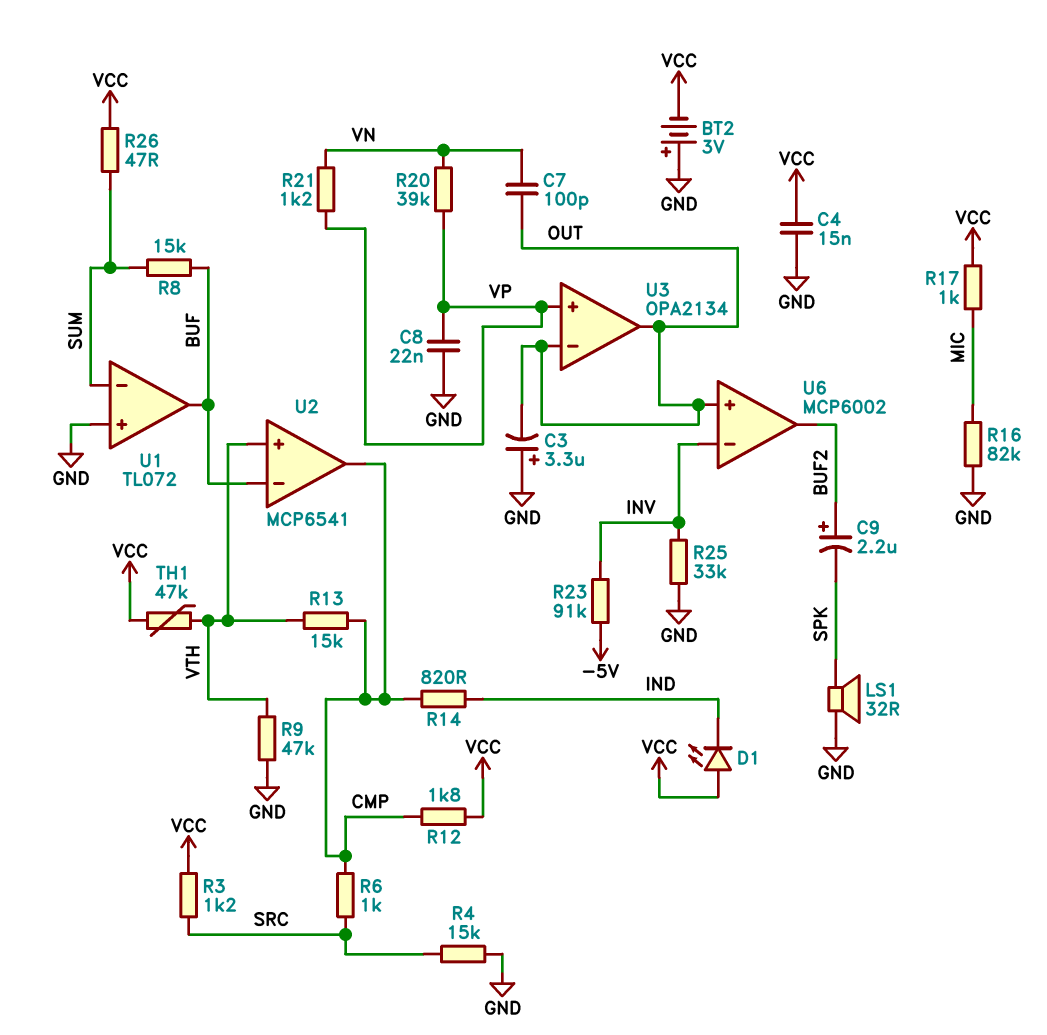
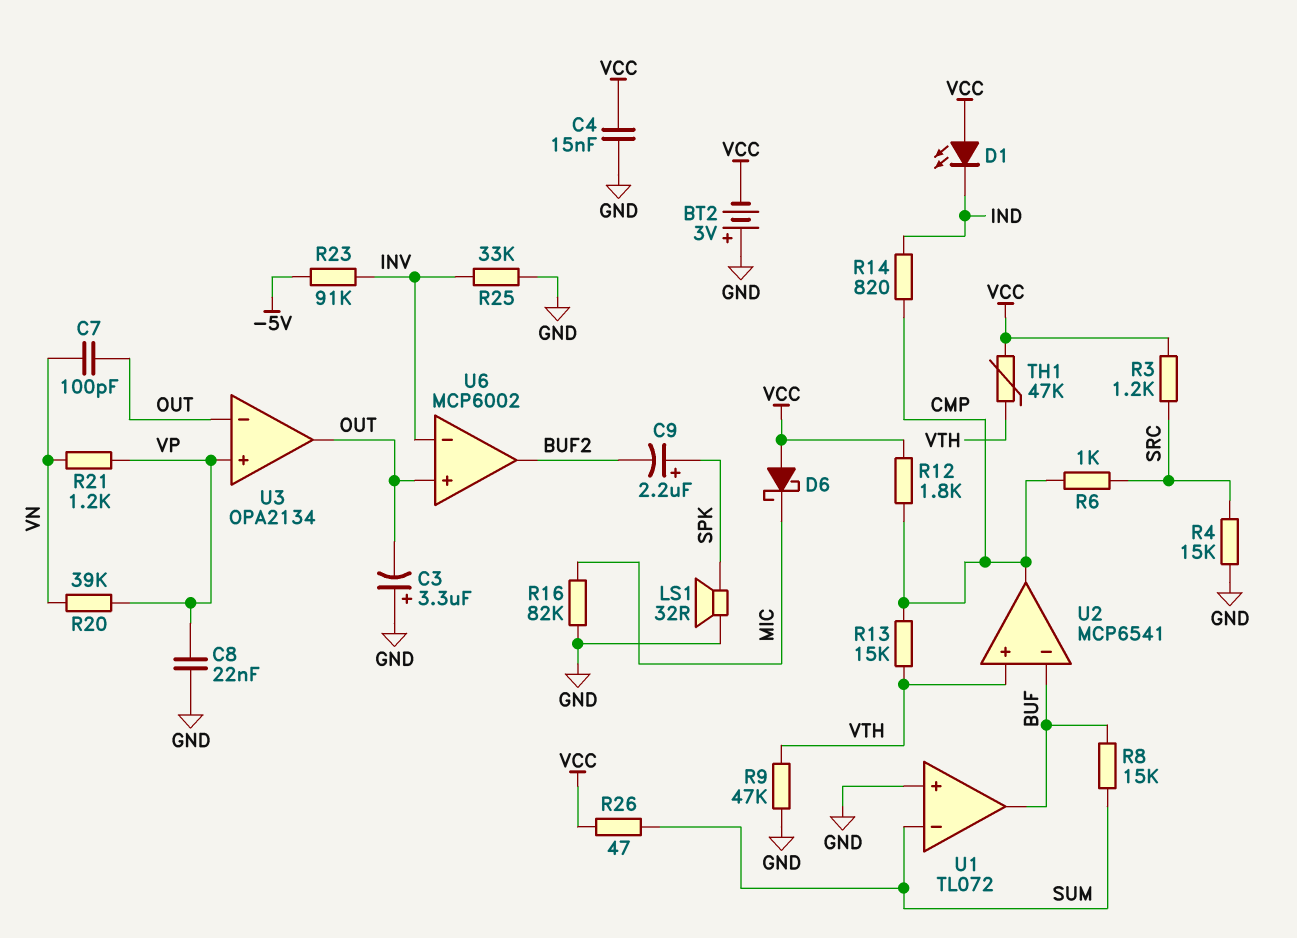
C9: 2.2uF (plus BUF2, minus SPK) -> 2.2uF (plus SPK, minus BUF2)
D6: none -> schottky (A VCC, K MIC)
R17: 1k (MIC, VCC) -> none

